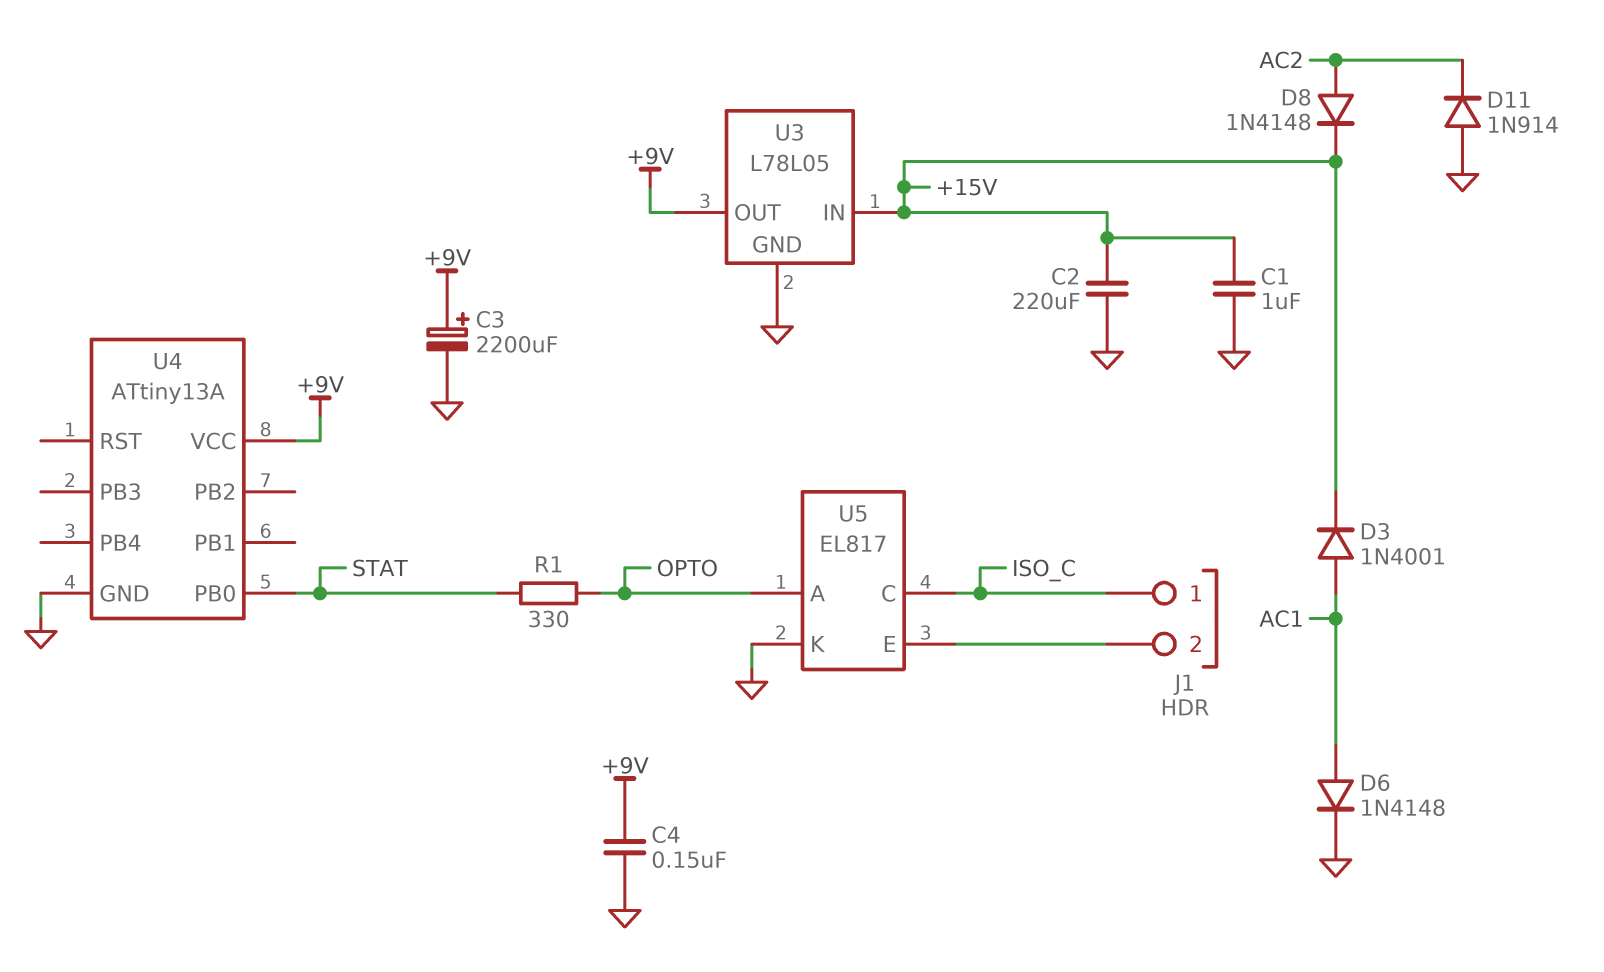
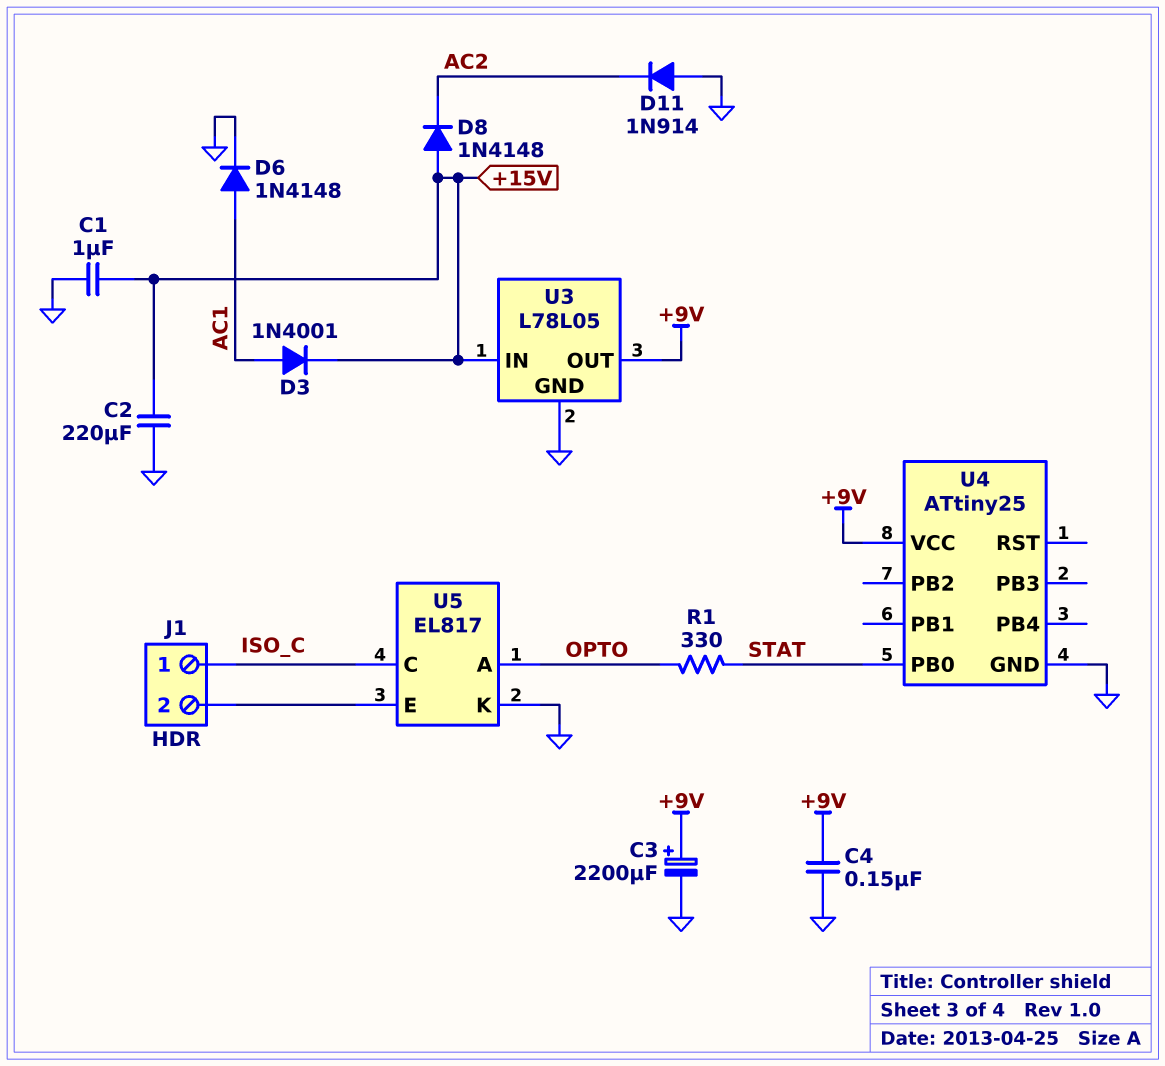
D8: diode 1N4148 (A AC2, K +15V) -> diode 1N4148 (A +15V, K AC2)
U4: ATtiny13A -> ATtiny25

